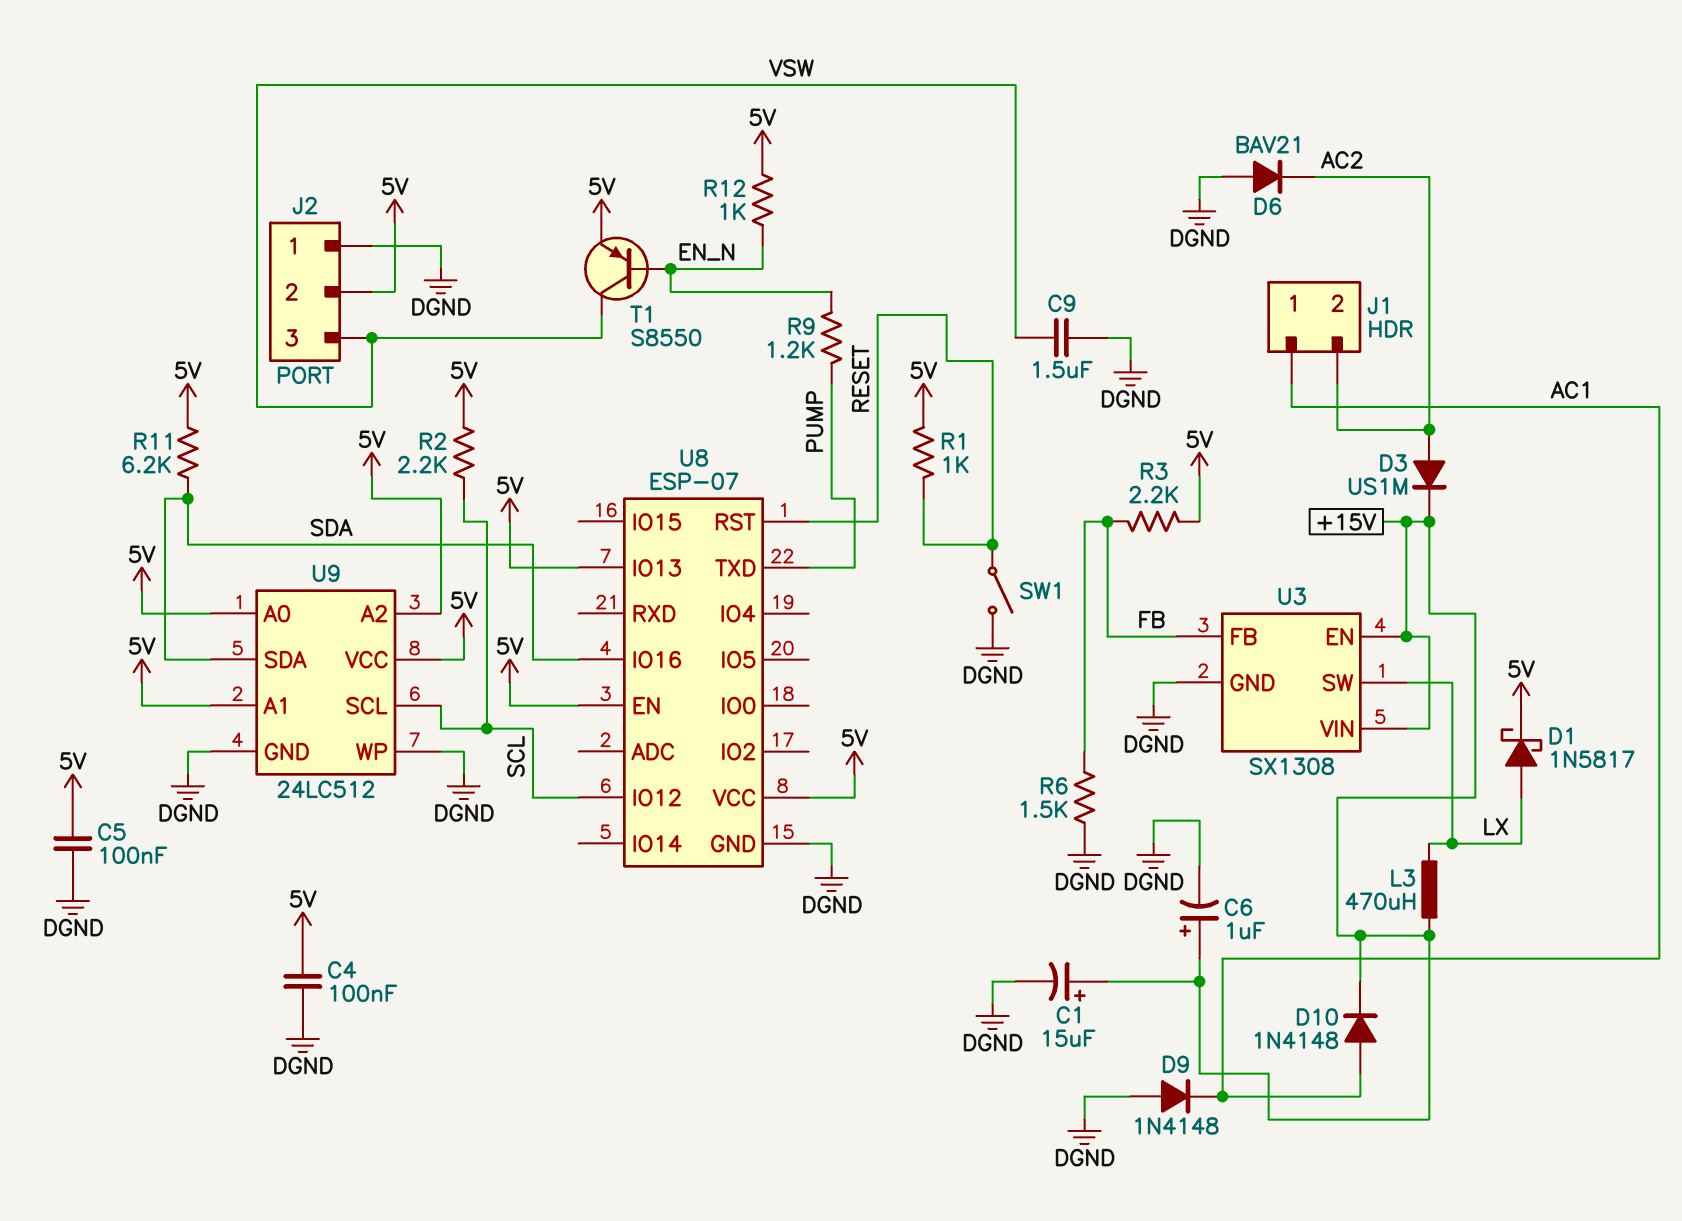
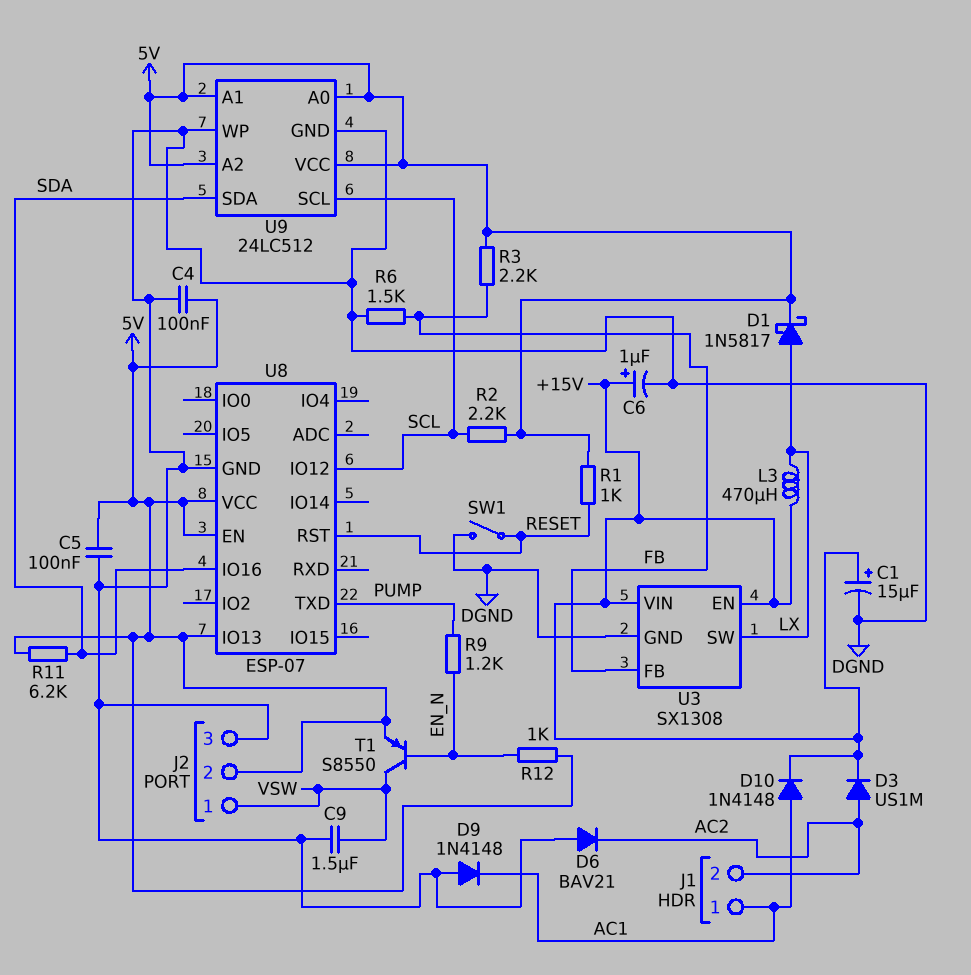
J2 pin 1: DGND -> VSW
J2 pin 3: VSW -> DGND

